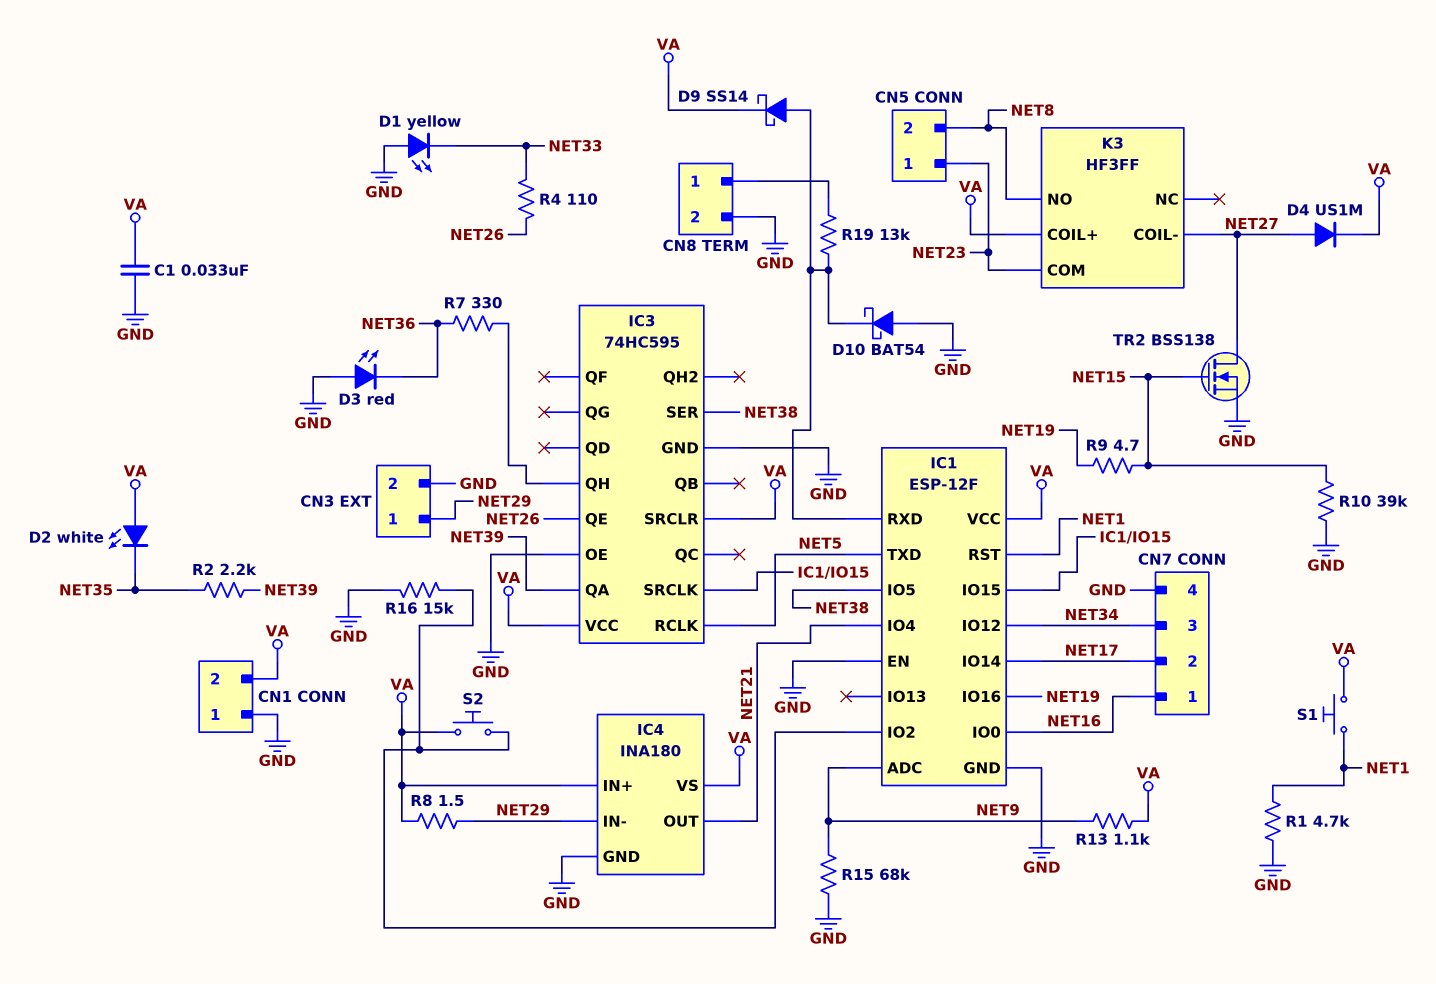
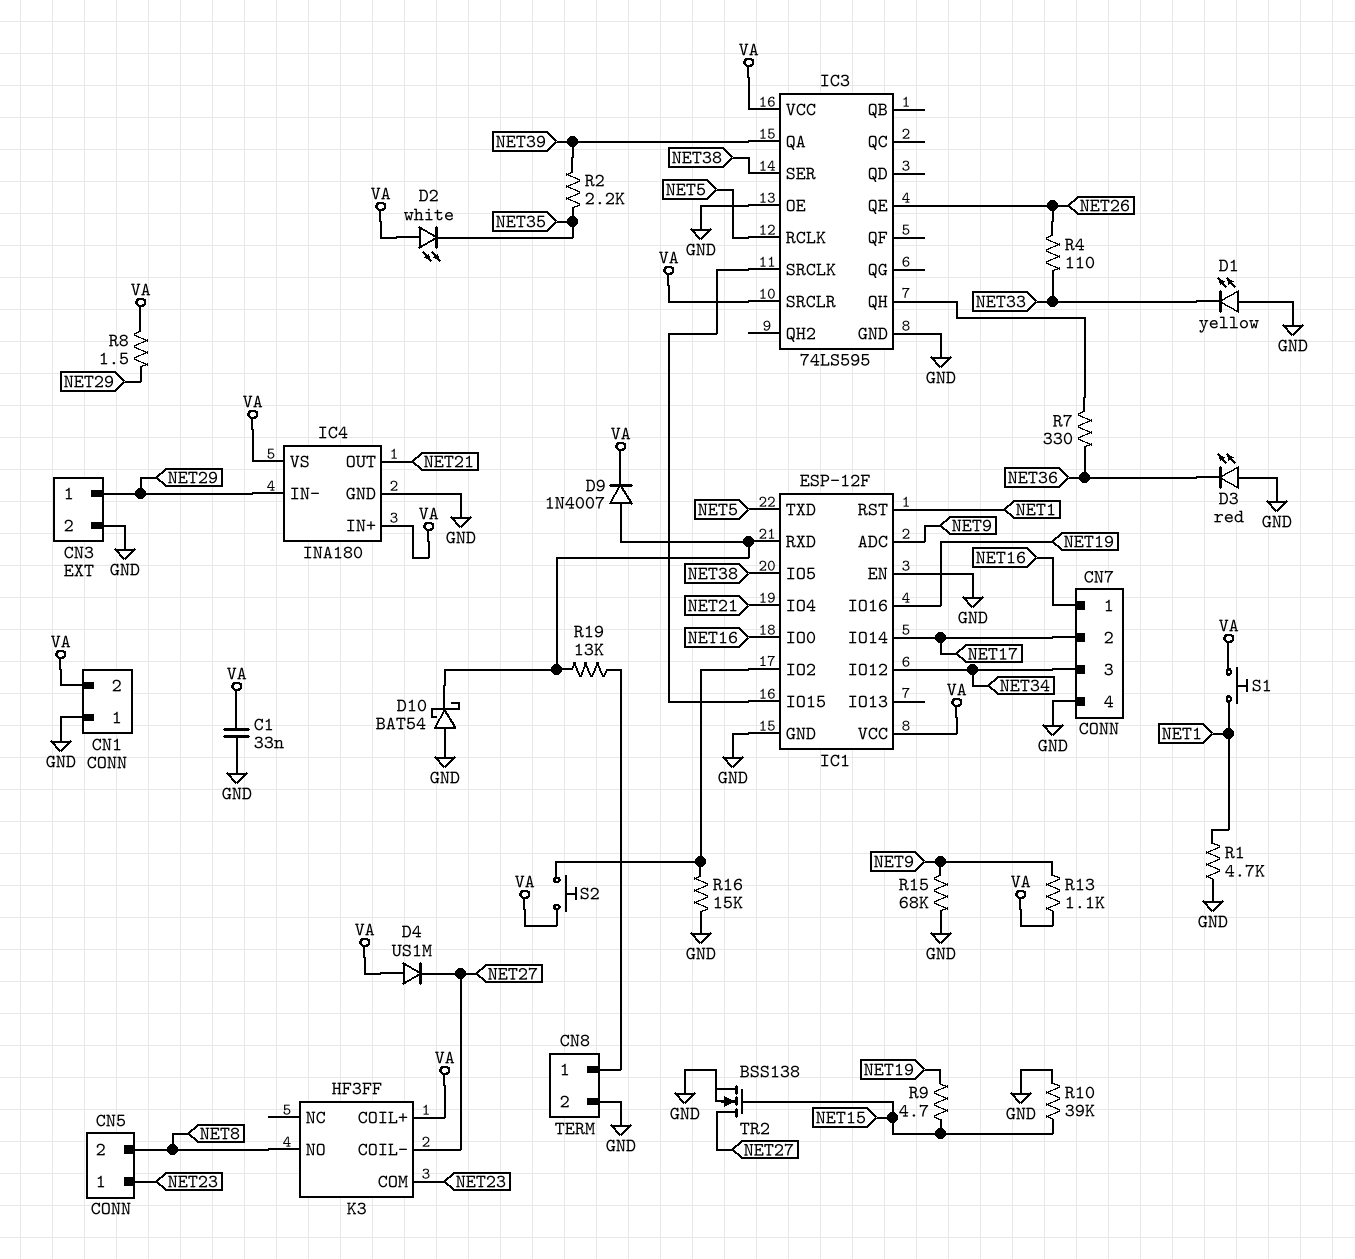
D4: diode US1M (A NET27, K VA) -> diode US1M (A VA, K NET27)
D9: schottky SS14 (A IC1/RXD, K VA) -> diode 1N4007 (A IC1/RXD, K VA)
IC3: 74HC595 -> 74LS595

